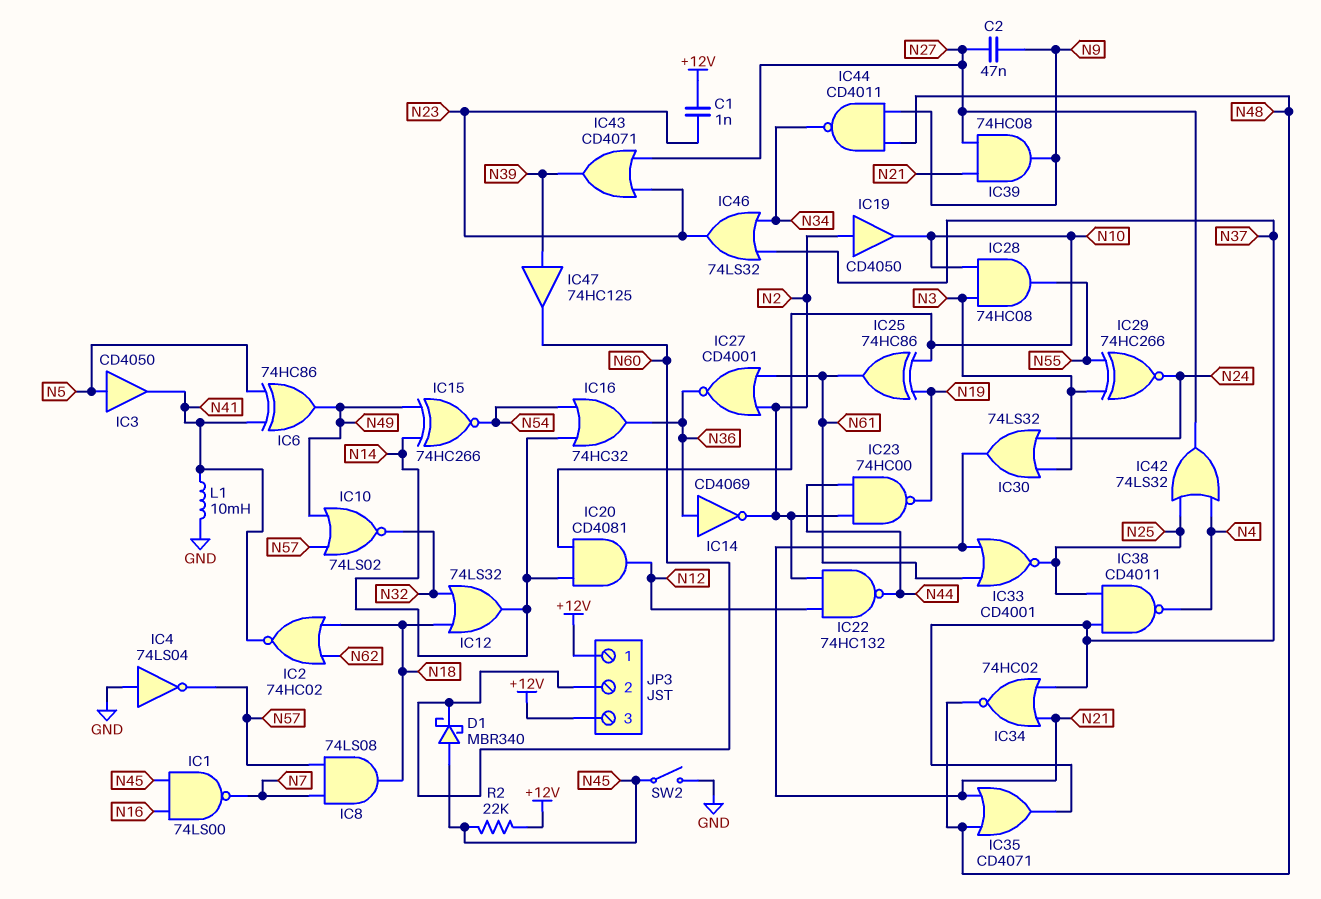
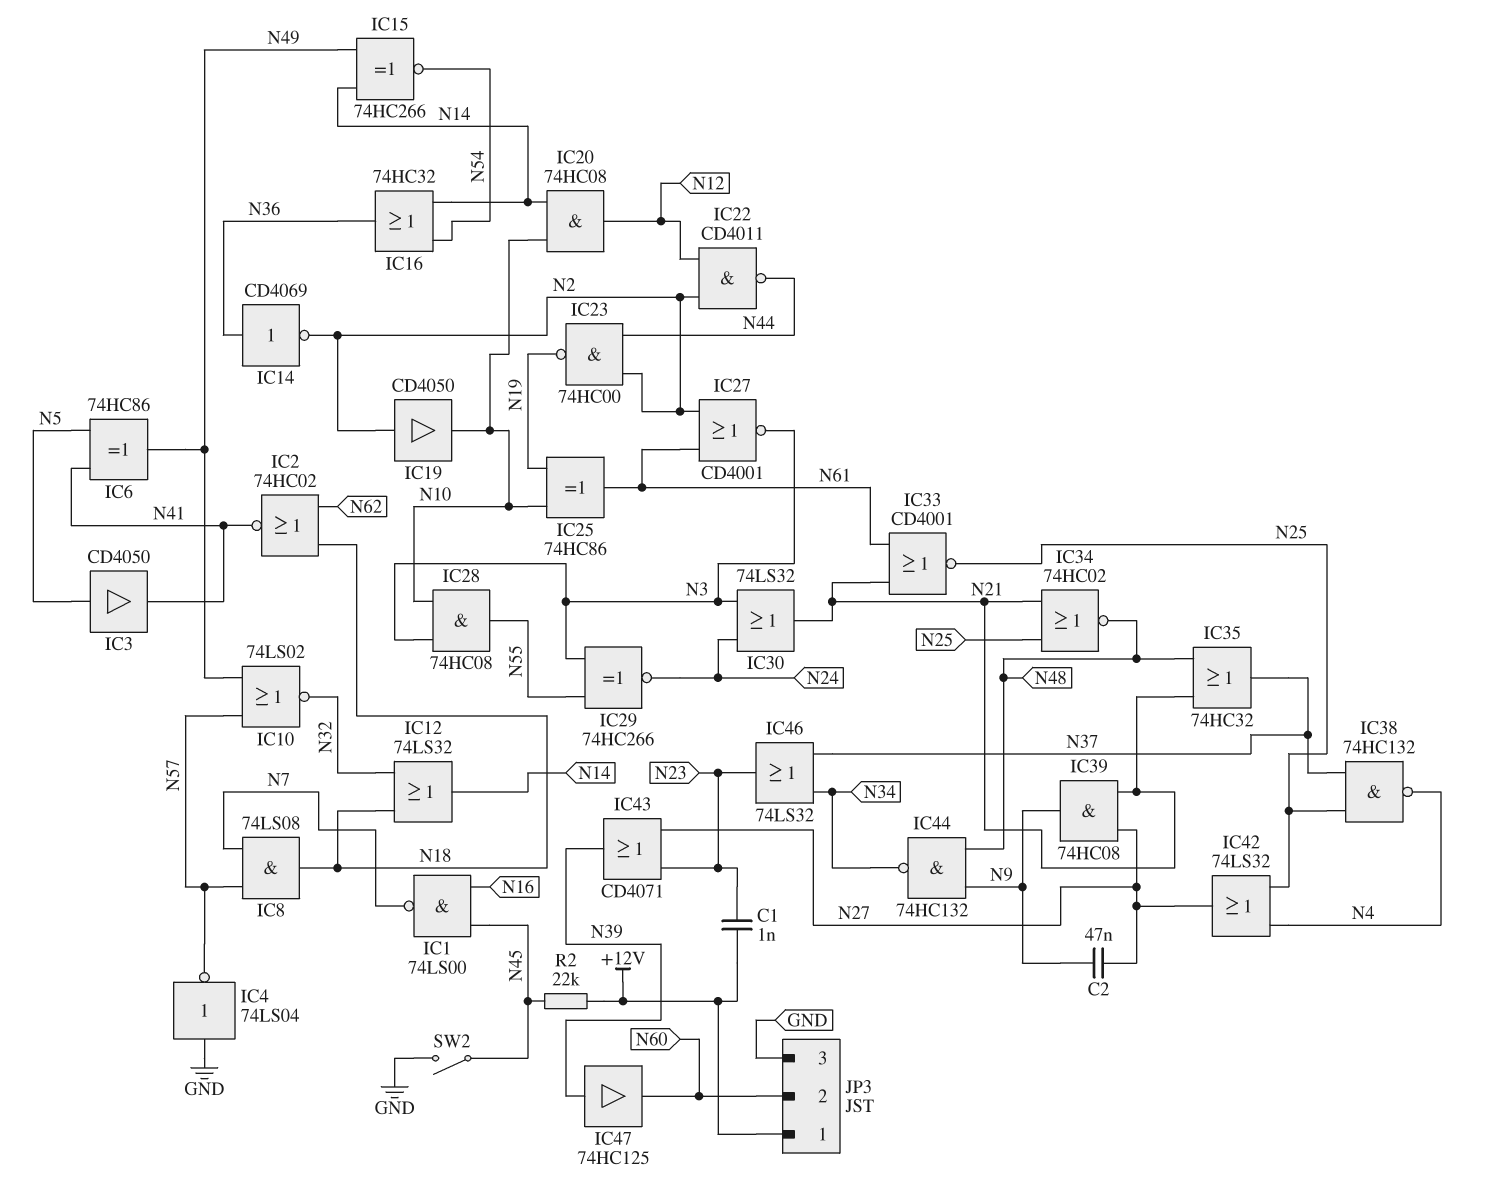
D1: schottky MBR340 (A N45, K N60) -> none
IC20: AND CD4081 (in N10, in N14, out N12) -> AND 74HC08 (in N10, in N14, out N12)
IC22: NAND 74HC132 (in N2, in N12, out N44) -> NAND CD4011 (in N2, in N12, out N44)
IC27: NOR CD4001 (in N2, in N61, out N36) -> NOR CD4001 (in N2, in N61, out N3)
IC34: NOR 74HC02 (in N21, in N37, out N48) -> NOR 74HC02 (in N21, in N25, out N48)
IC35: OR CD4071 (in N21, in N48, out N37) -> OR 74HC32 (in N21, in N48, out N37)
IC38: NAND CD4011 (in N25, in N37, out N4) -> NAND 74HC132 (in N25, in N37, out N4)
IC44: NAND CD4011 (in N9, in N48, out N34) -> NAND 74HC132 (in N9, in N48, out N34)
JP3 pin 3: +12V -> GND
L1: 10mH (GND, N41) -> none

